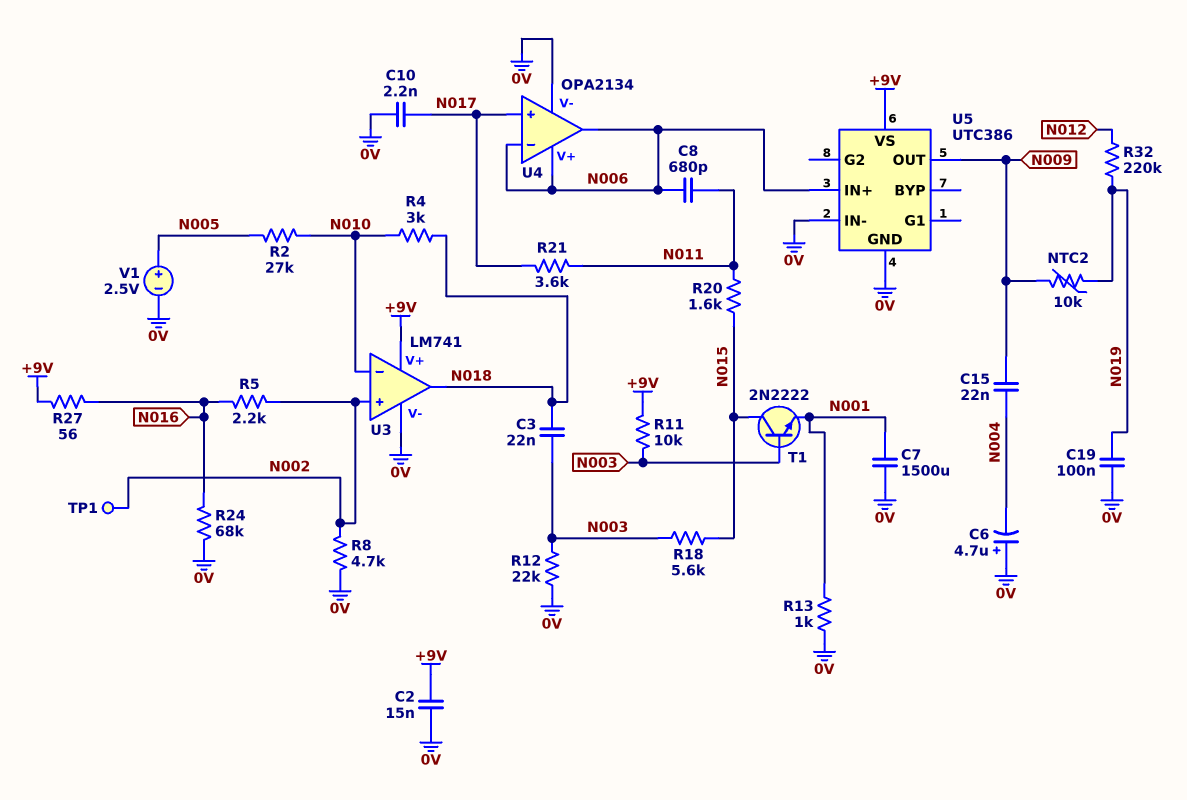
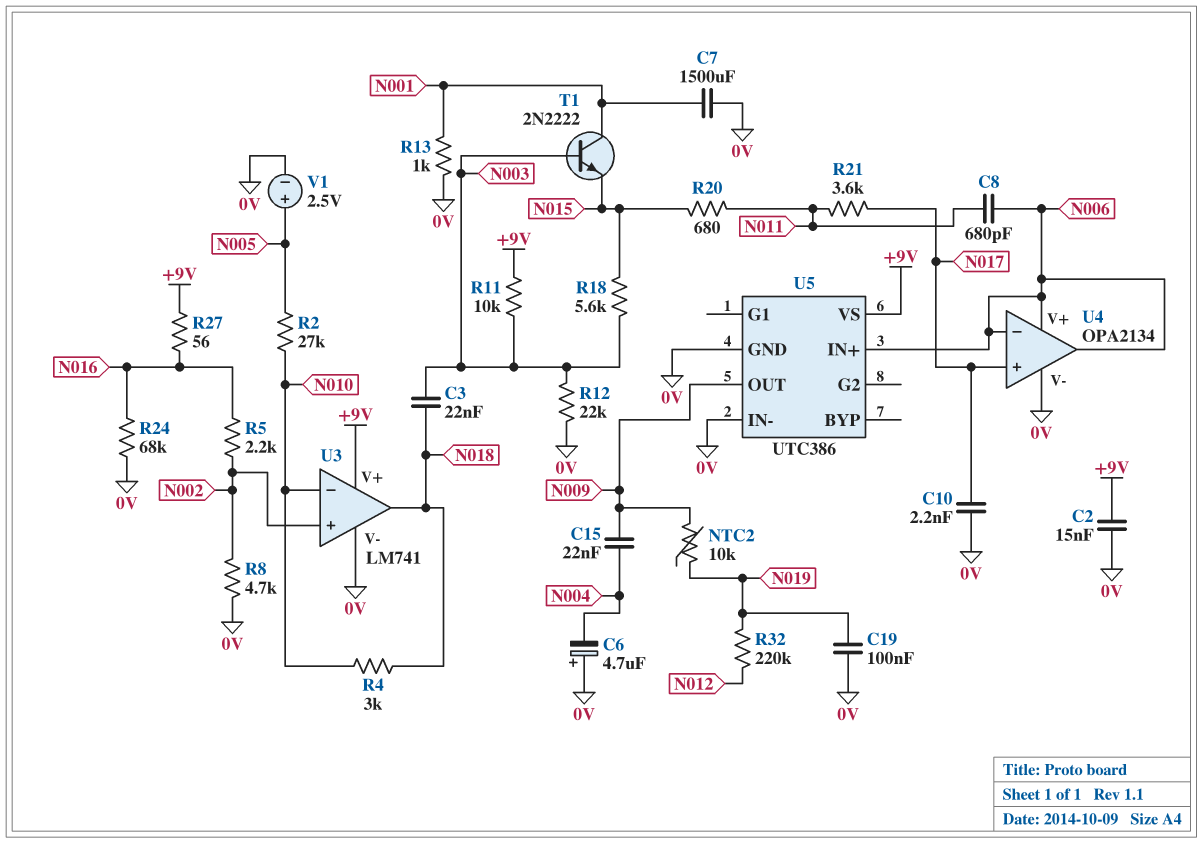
R20: 1.6k (N011, N015) -> 680 (N011, N015)
T1: NPN 2N2222 (B N003, C N015, E N001) -> NPN 2N2222 (B N003, C N001, E N015)
TP1: test point (N002) -> none

